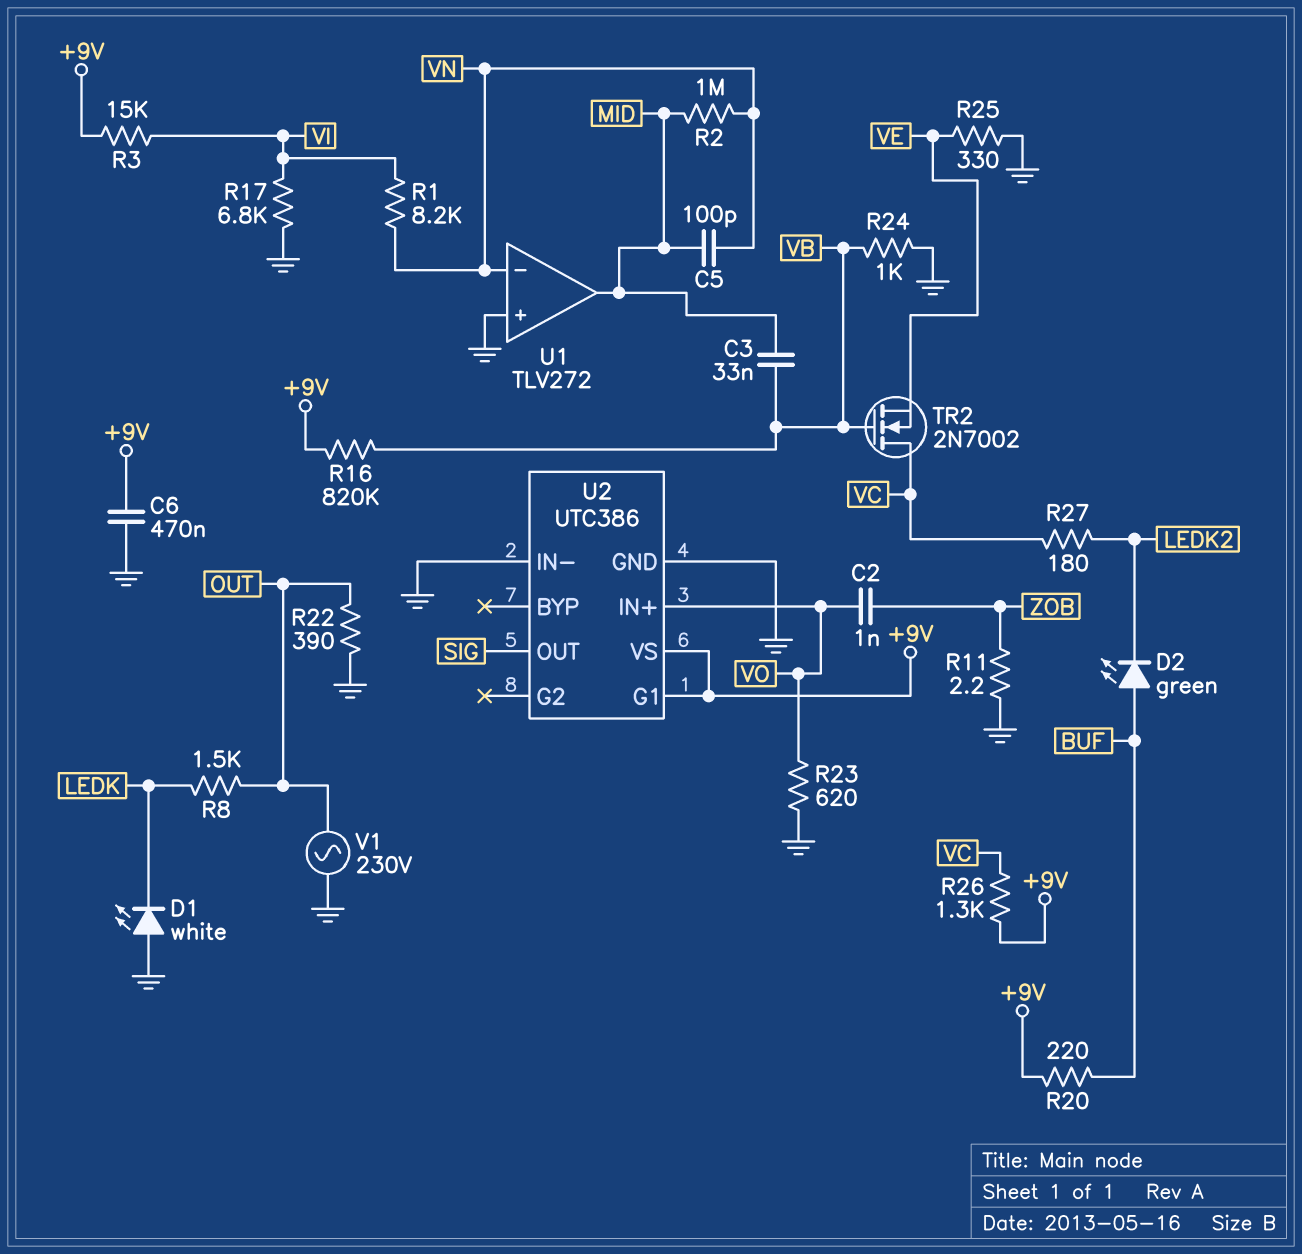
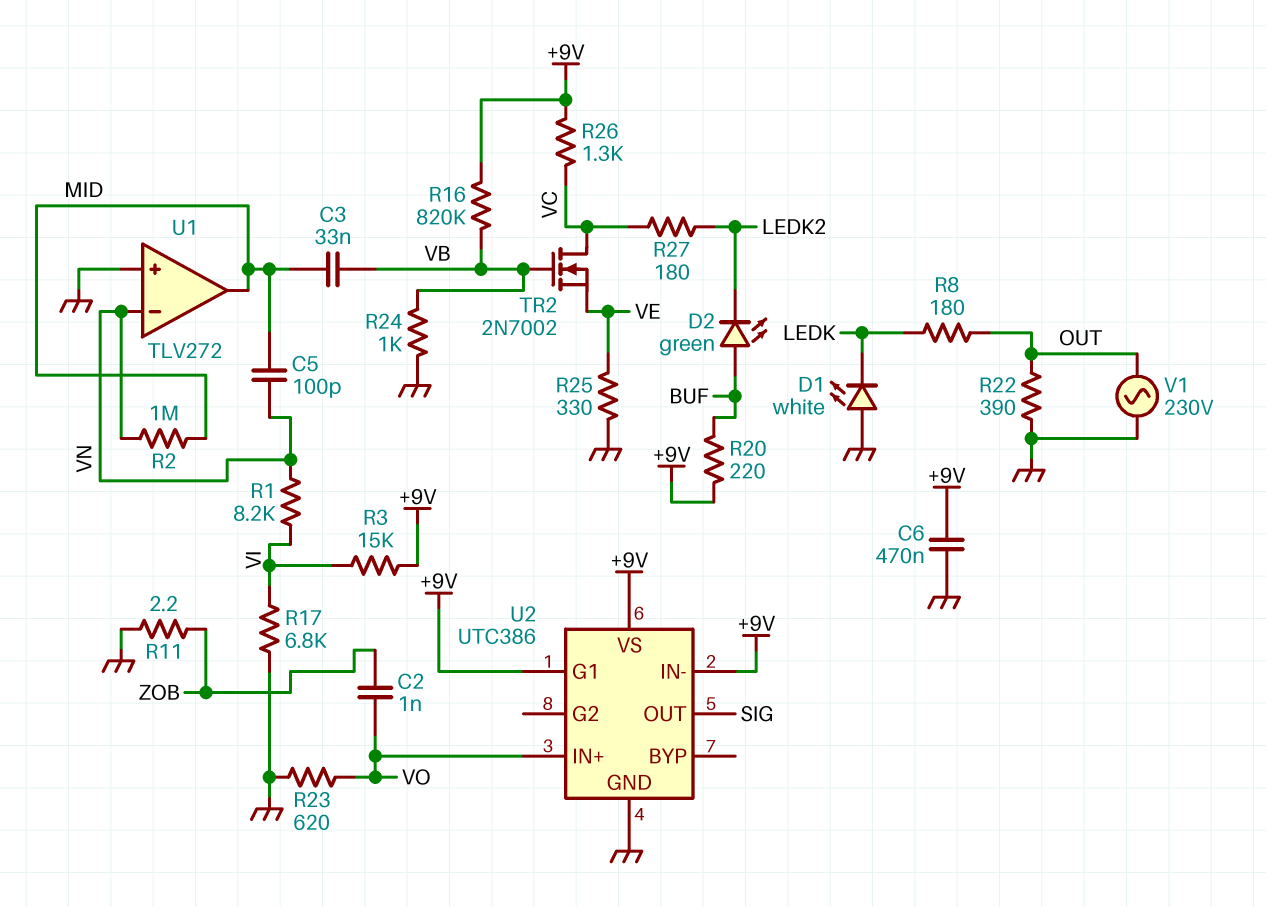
R8: 1.5k (LEDK, OUT) -> 180 (LEDK, OUT)
U2 pin IN-: GND -> +9V

